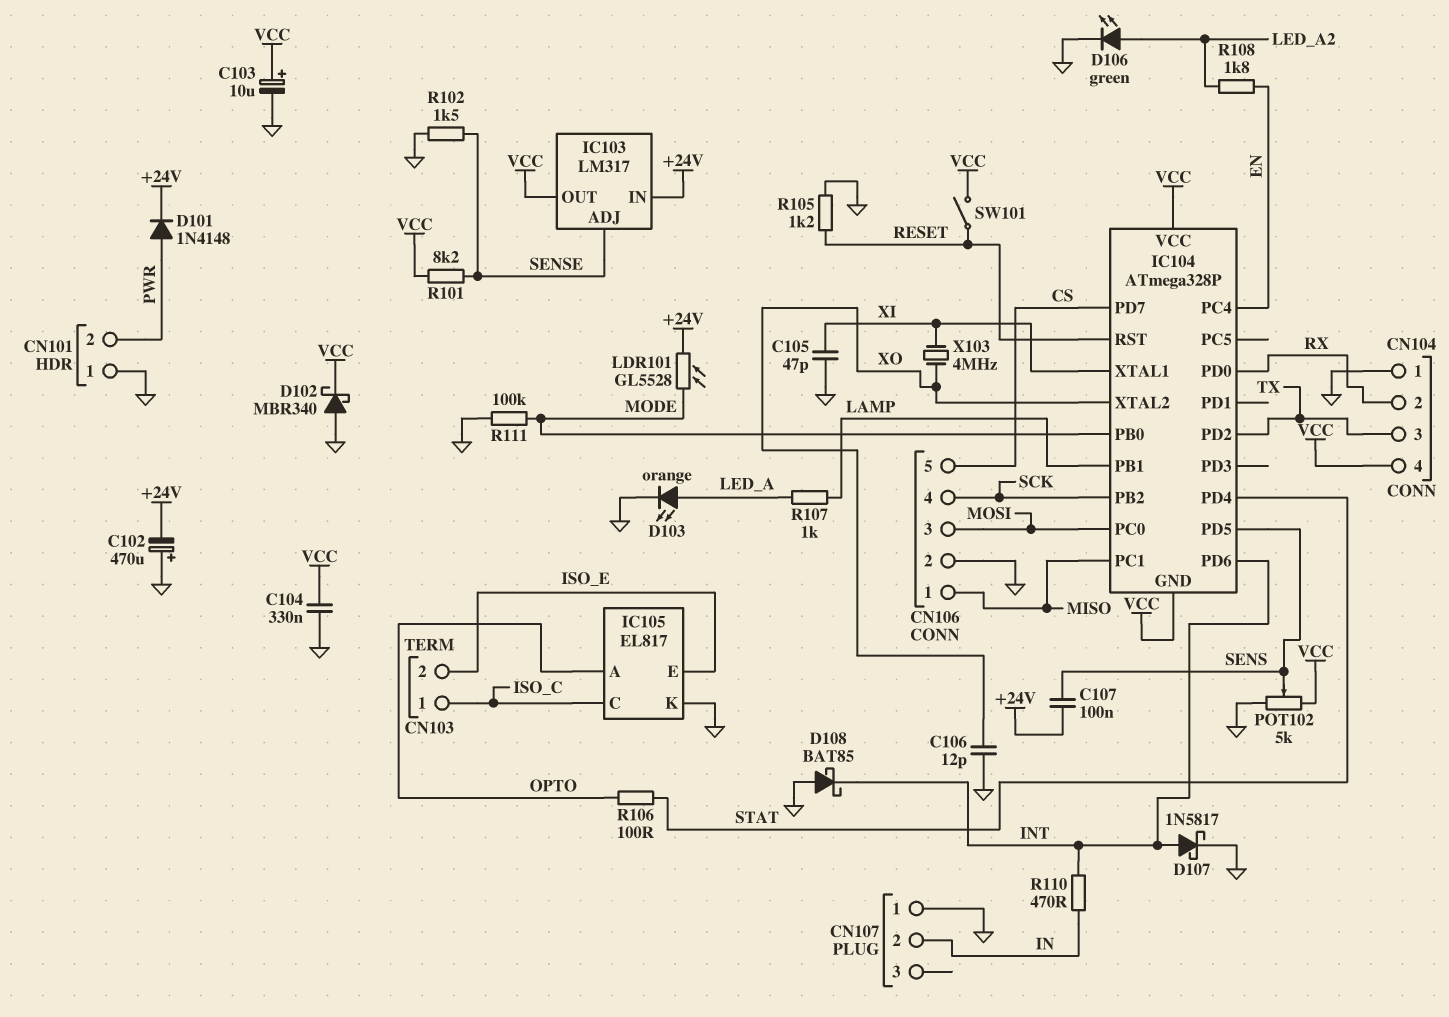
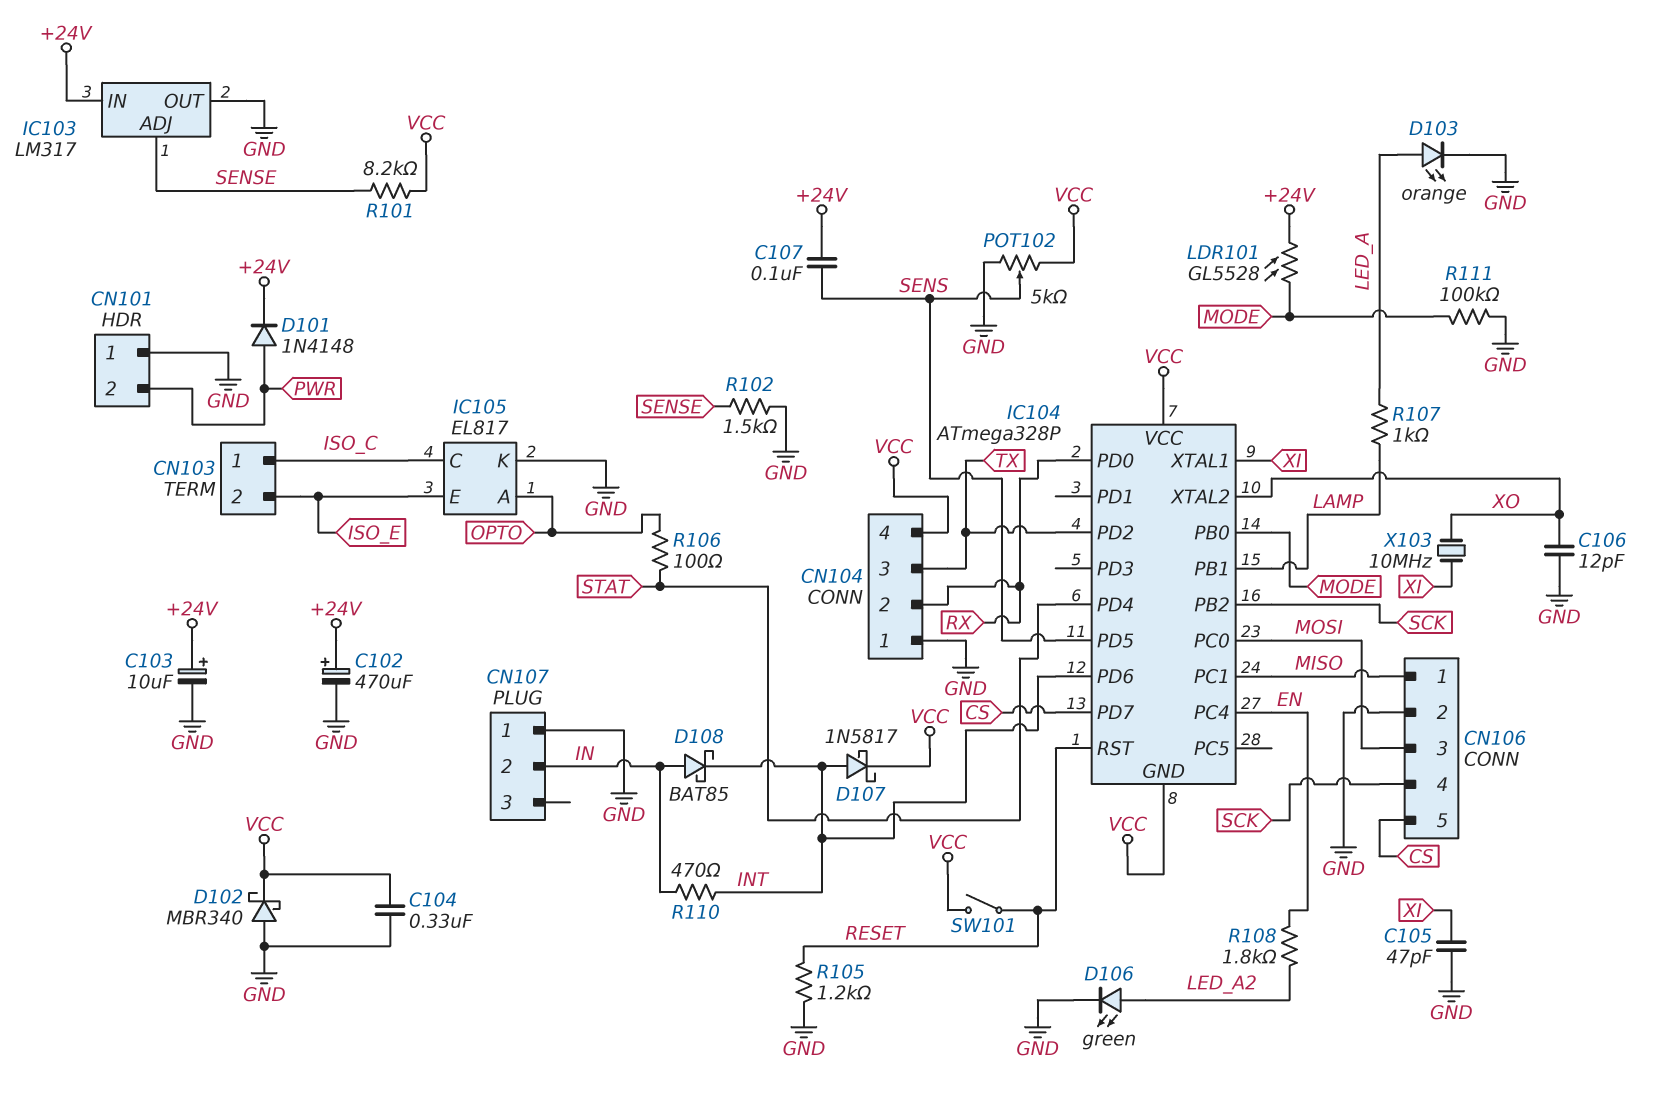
C102: 470uF (plus GND, minus +24V) -> 470uF (plus +24V, minus GND)
C103: 10uF (plus VCC, minus GND) -> 10uF (plus +24V, minus GND)
D107: schottky 1N5817 (A INT, K GND) -> schottky 1N5817 (A INT, K VCC)
D108: schottky BAT85 (A GND, K INT) -> schottky BAT85 (A IN, K INT)
IC103 pin OUT: VCC -> GND
X103: 4MHz (XI, XO) -> 10MHz (XI, XO)

